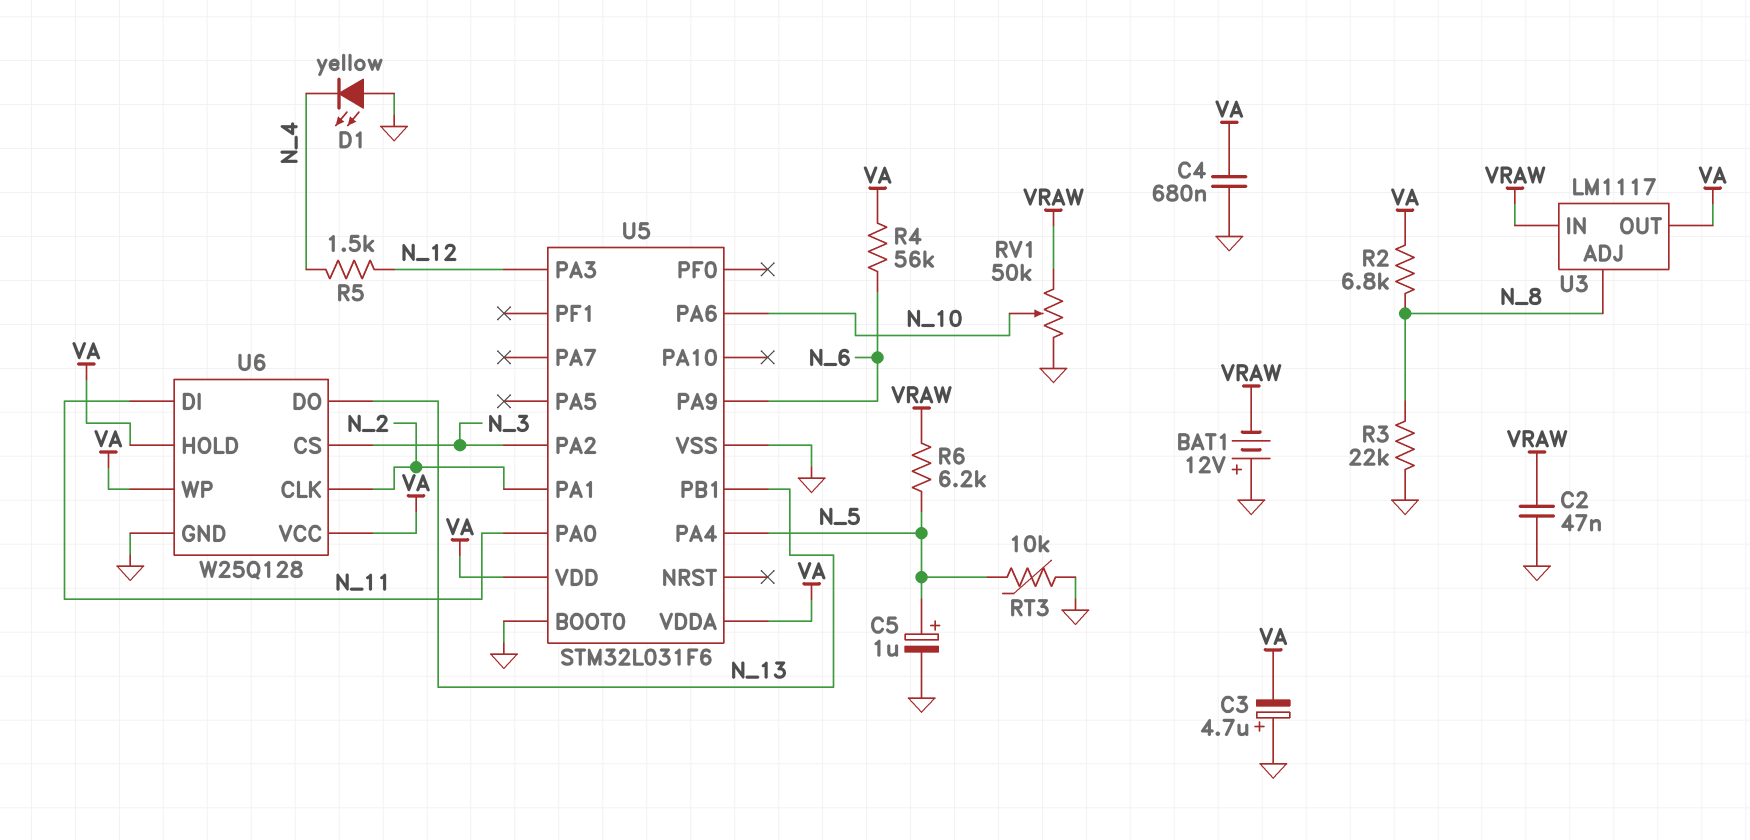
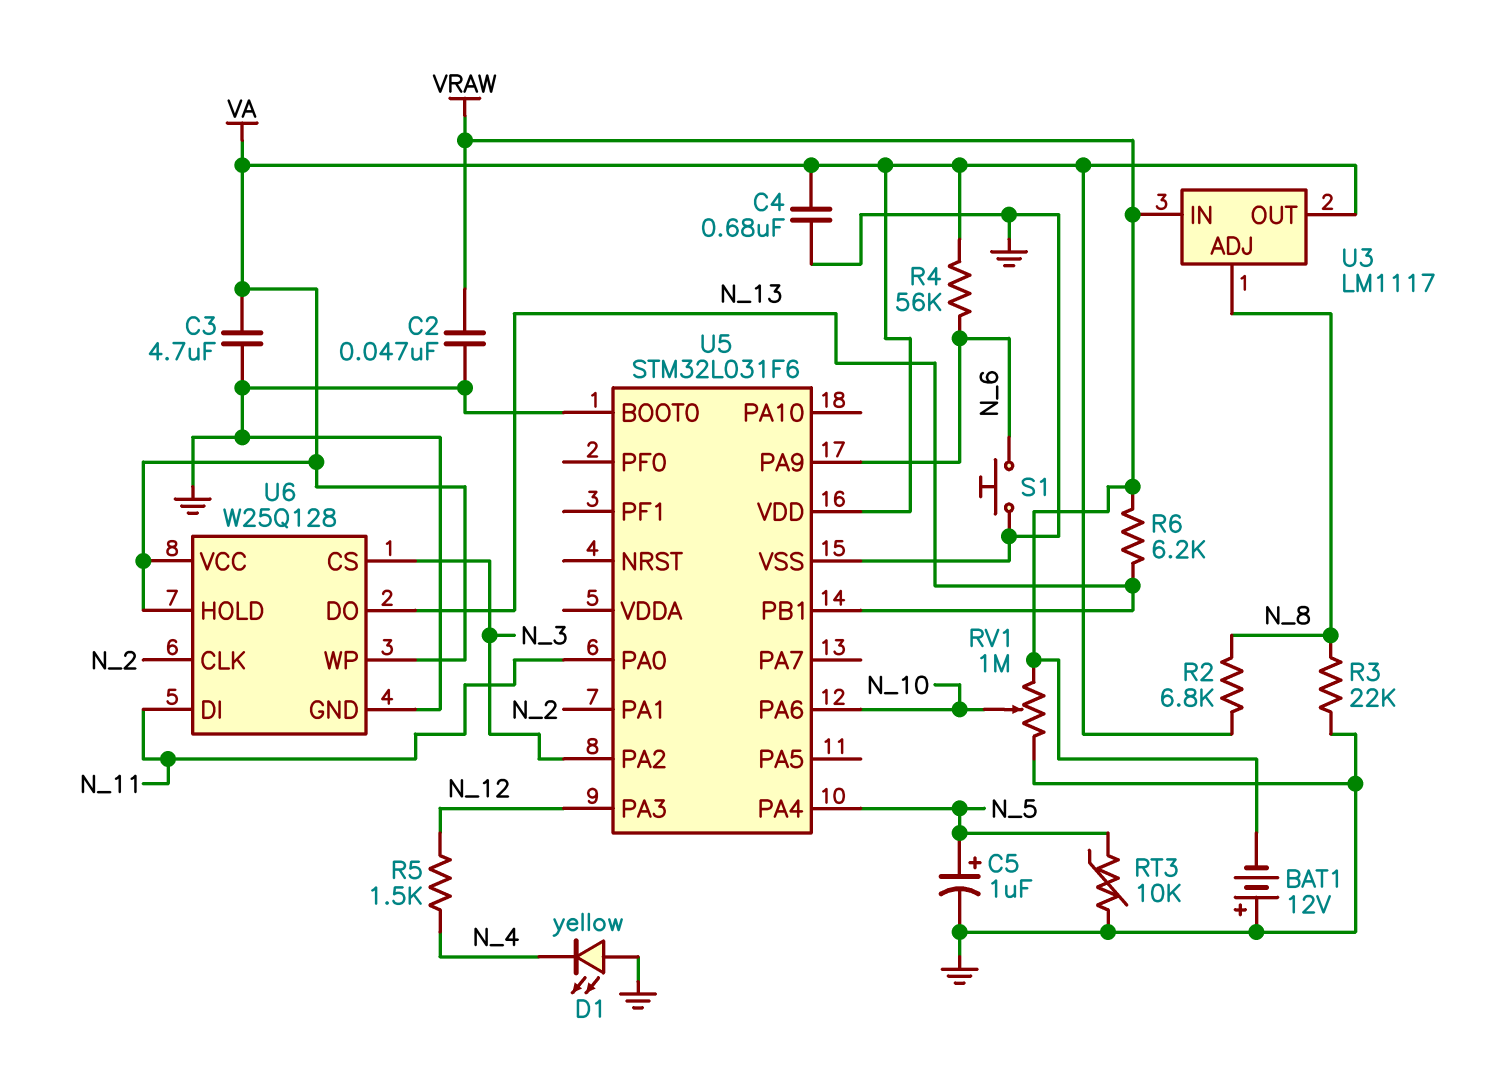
C3: 4.7uF (plus GND, minus VA) -> 4.7uF (GND, VA)
R6: 6.2k (N_5, VRAW) -> 6.2k (N_13, VRAW)
RV1: 50k (GND, VRAW, wiper N_10) -> 1M (GND, VRAW, wiper N_10)
S1: none -> button (GND, N_6)
U5 pin VDDA: VA -> none

